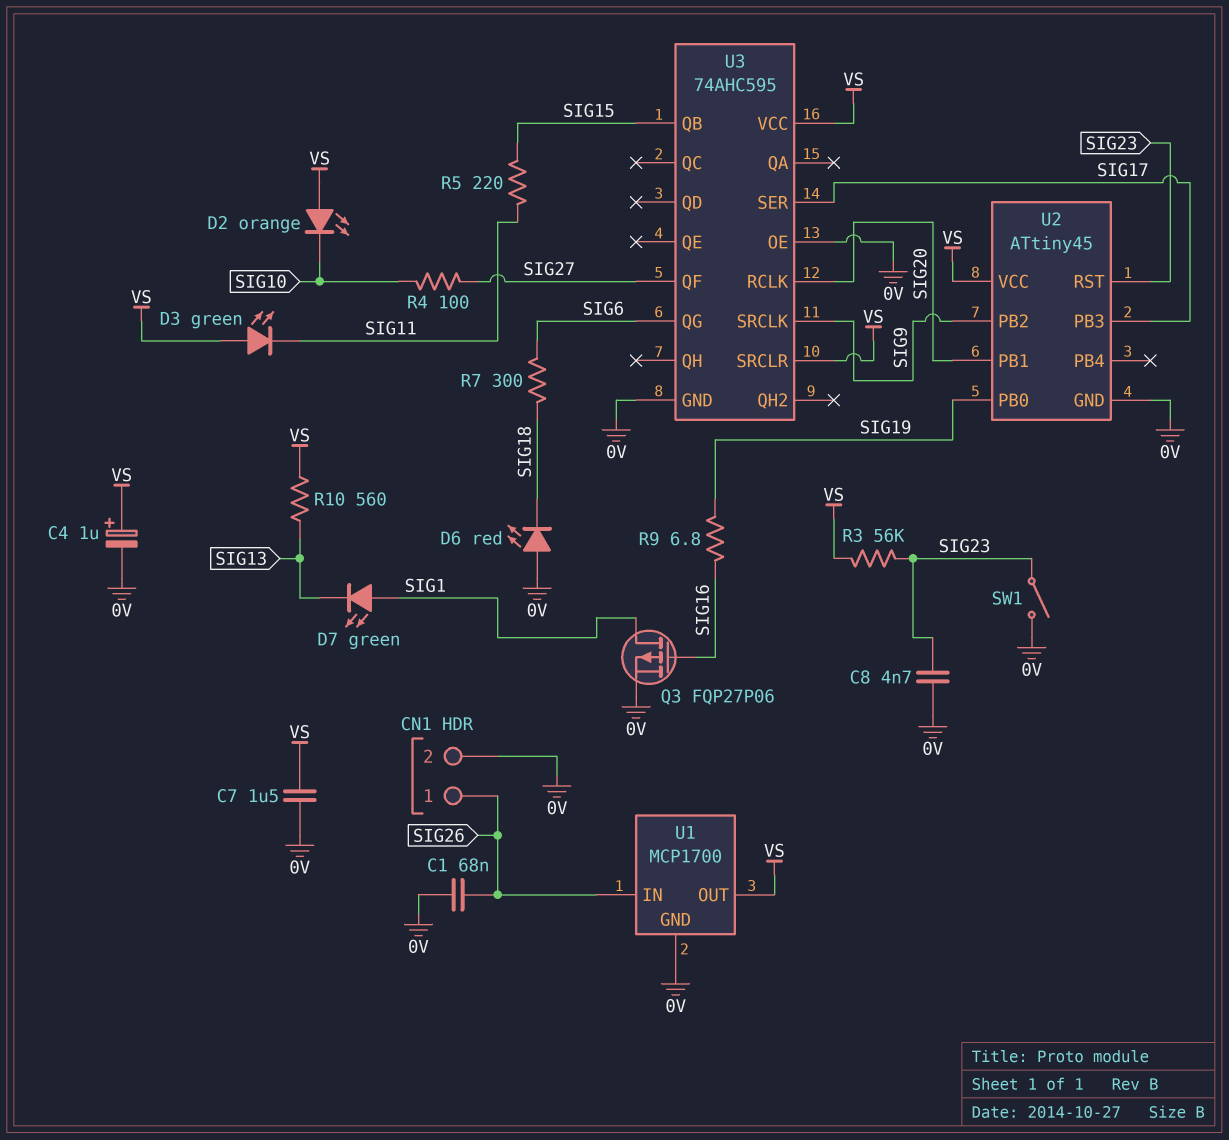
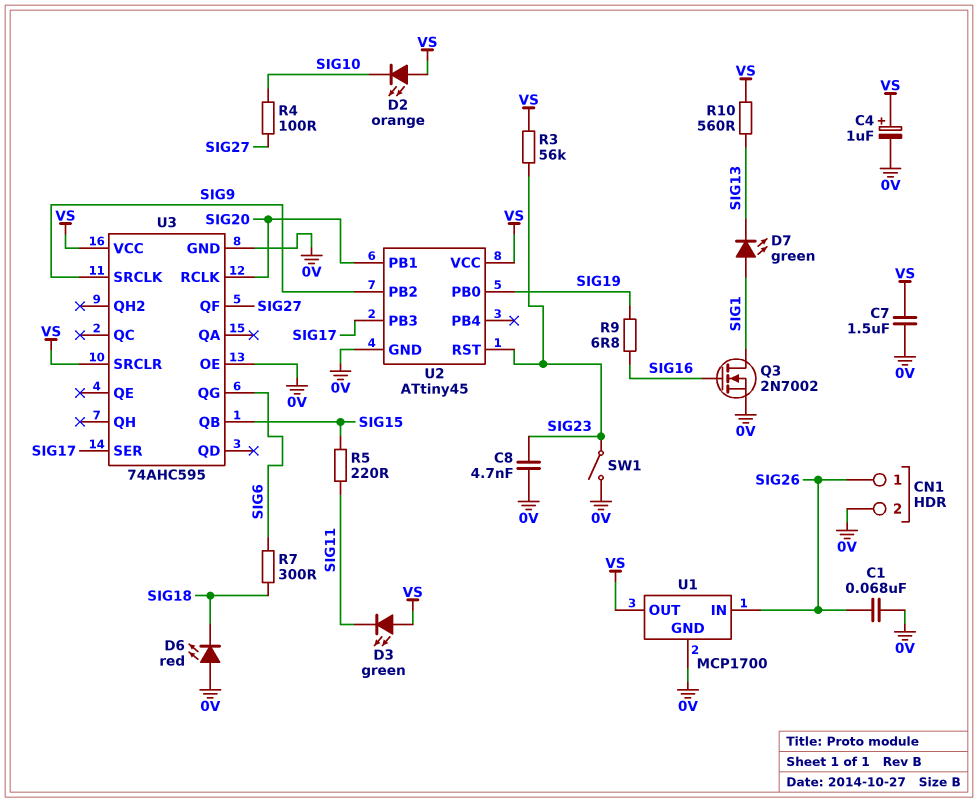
Q3: PMOS FQP27P06 (G SIG16, D SIG1, S 0V) -> NMOS 2N7002 (G SIG16, D SIG1, S 0V)

